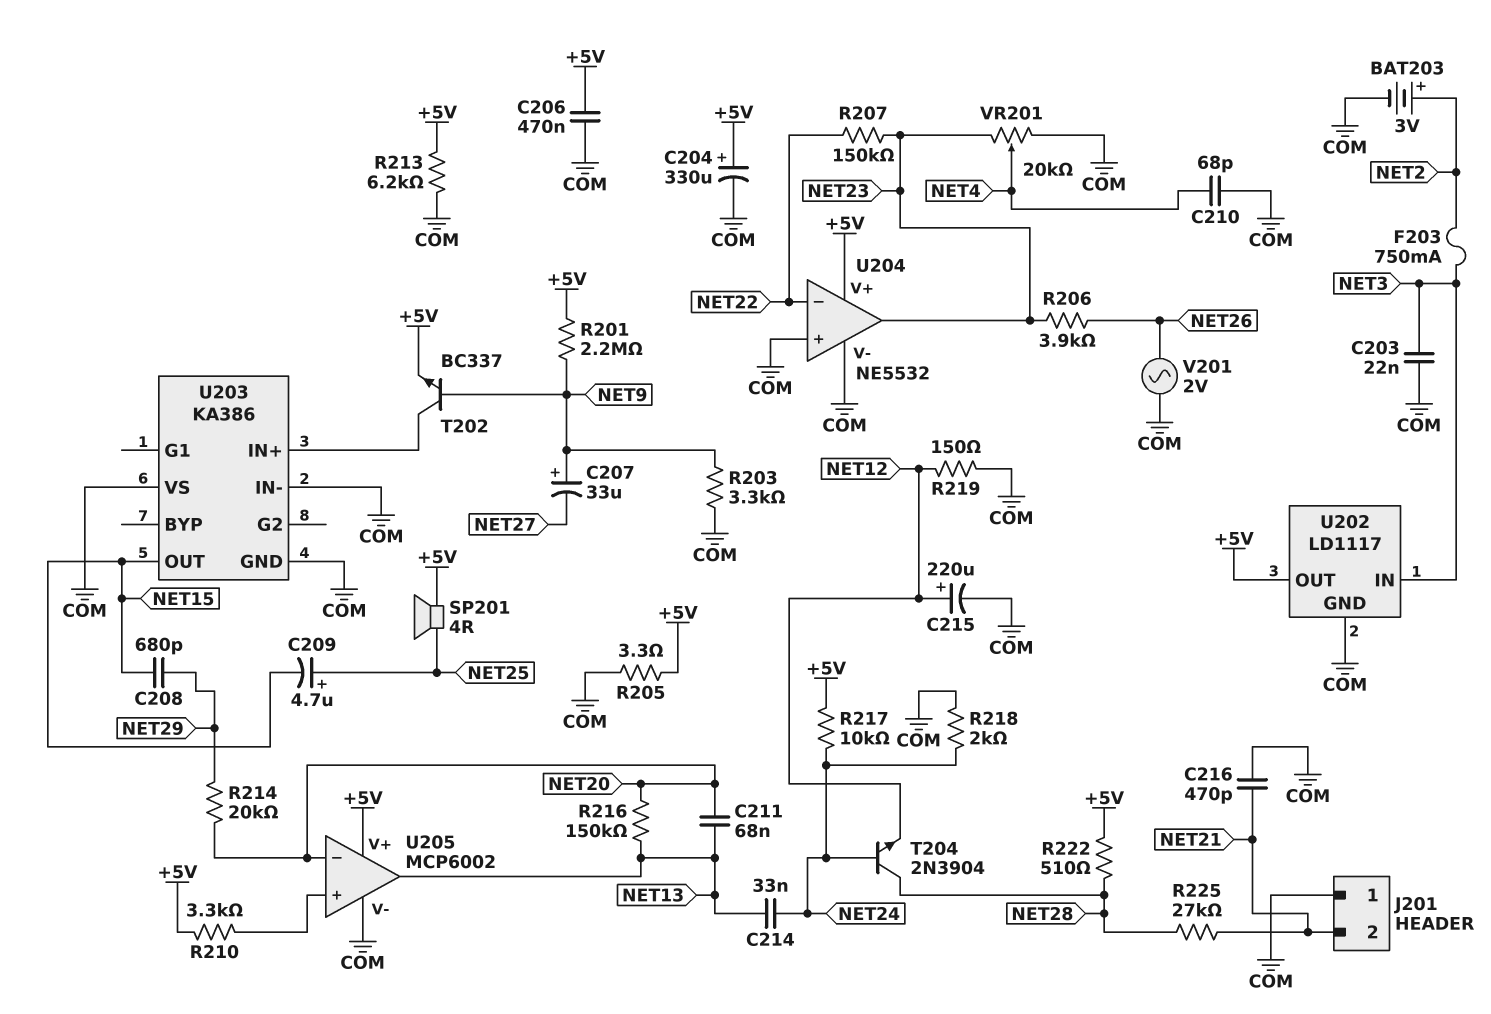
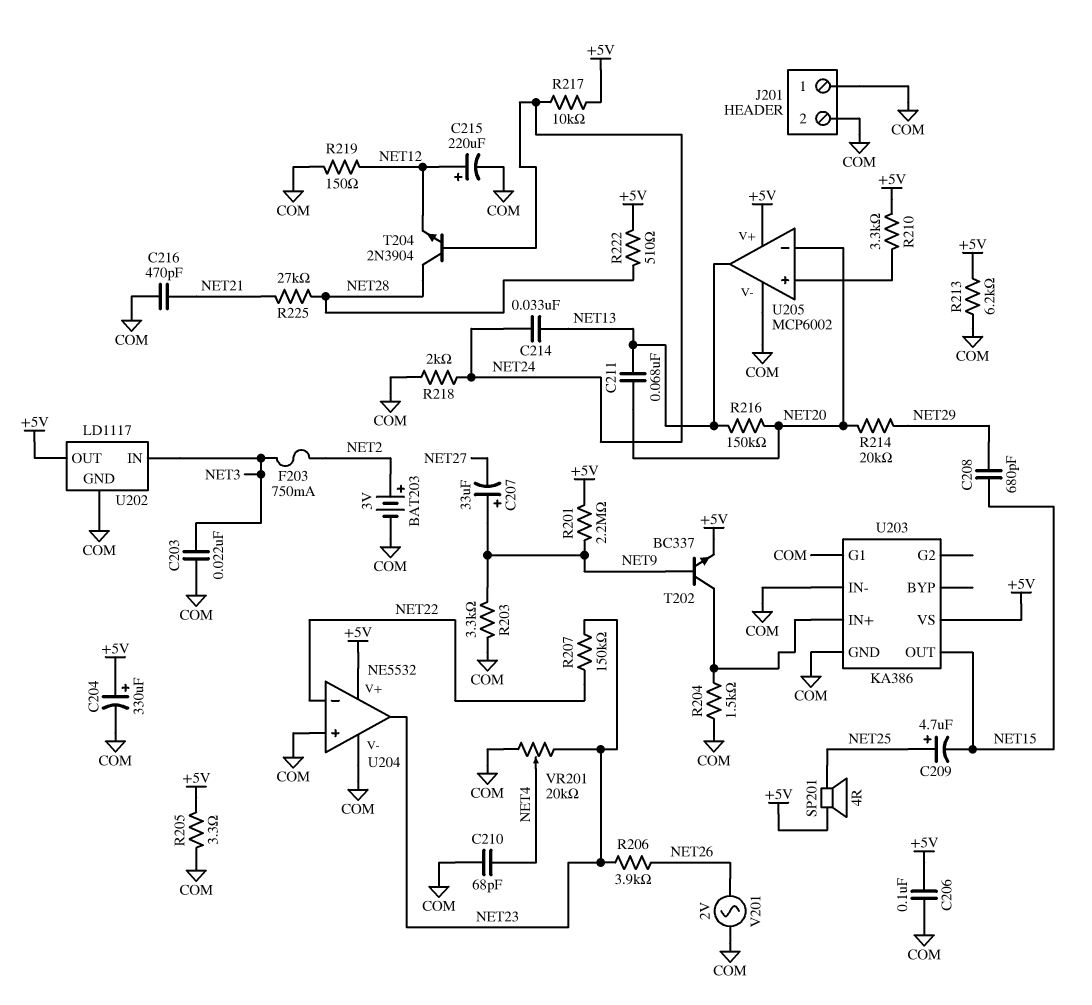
C206: 470nF (+5V, COM) -> 100nF (+5V, COM)
J201 pin 2: NET21 -> COM
R204: none -> 1.5k (COM, U203/IN+)
U203 pin G1: none -> COM
U203 pin VS: COM -> +5V

